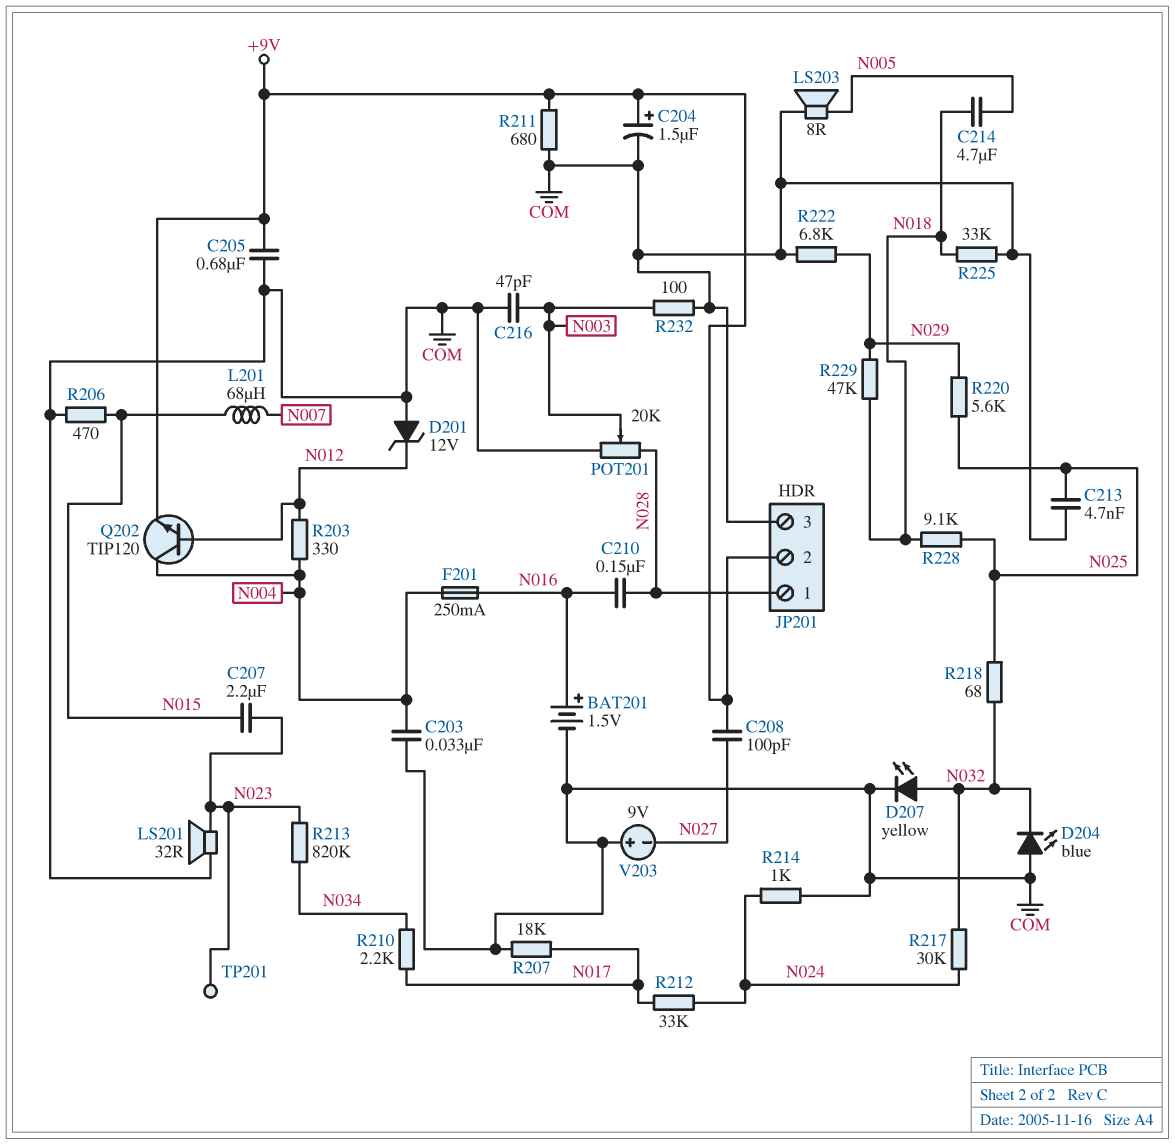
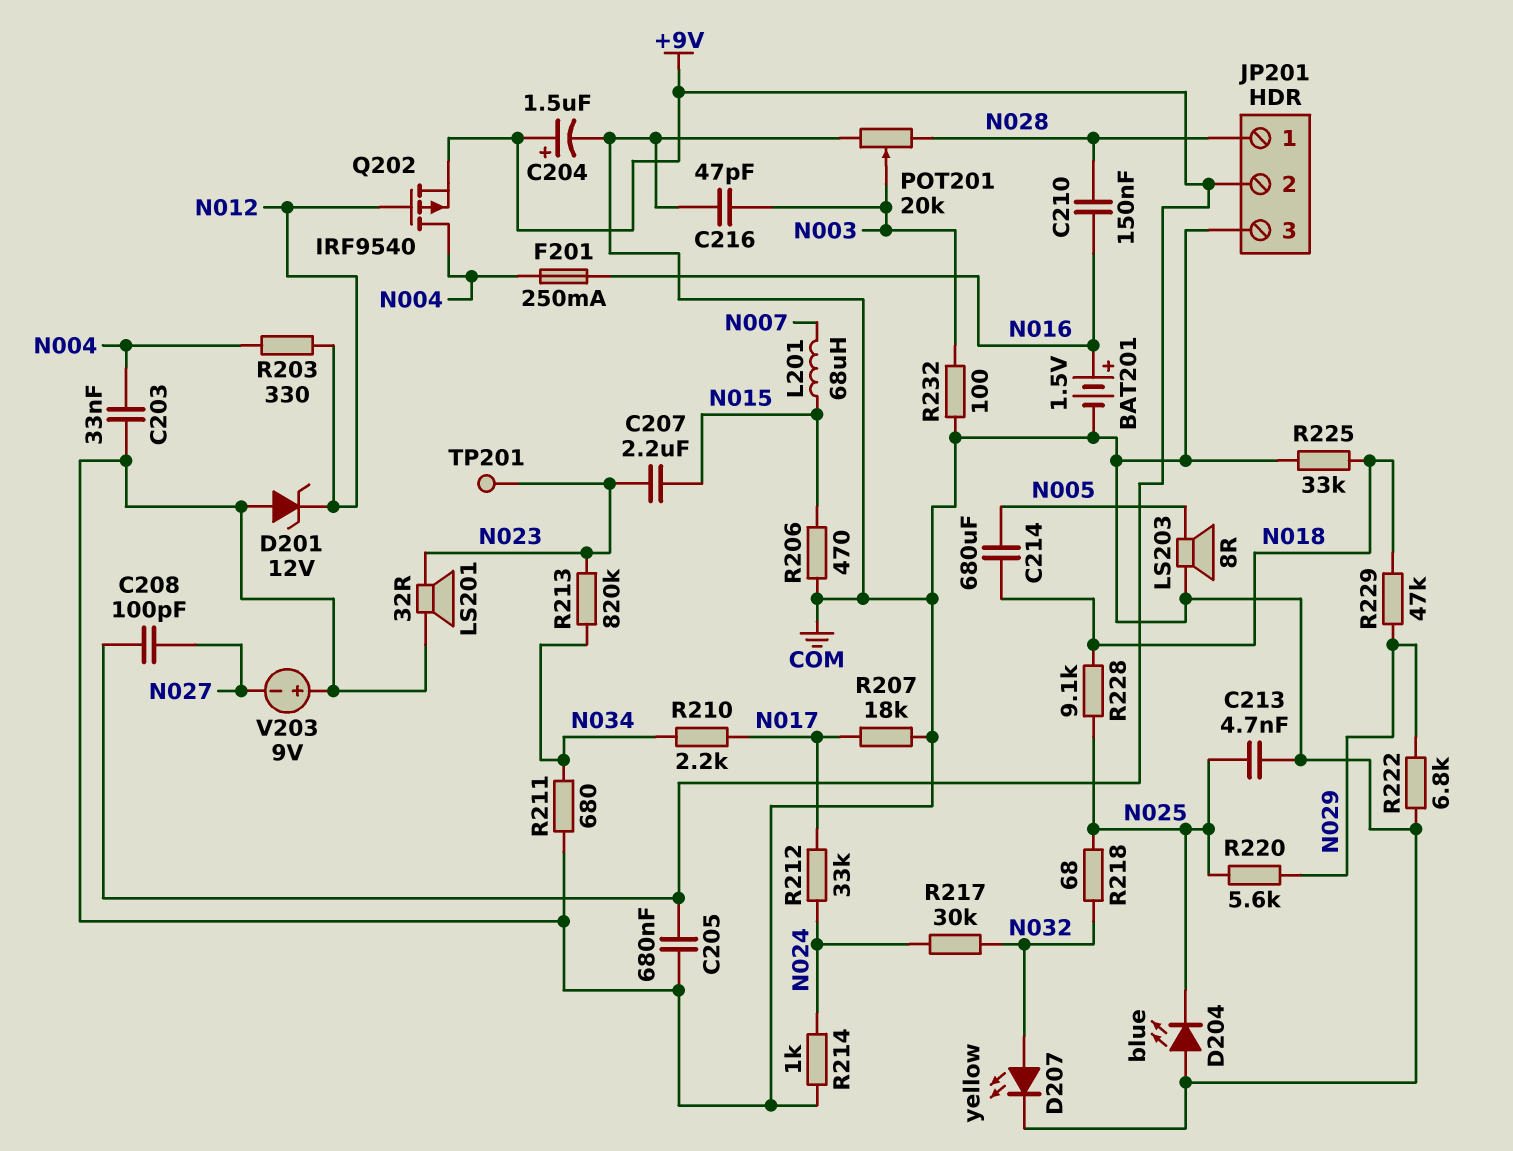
C214: 4.7uF (N005, N018) -> 680uF (N005, N018)
D204: LED blue (A COM, K N032) -> LED blue (A COM, K N025)
Q202: NPN TIP120 (B N012, C N004, E +9V) -> PMOS IRF9540 (G N012, D N004, S +9V)
R211: 680 (+9V, COM) -> 680 (COM, N034)

